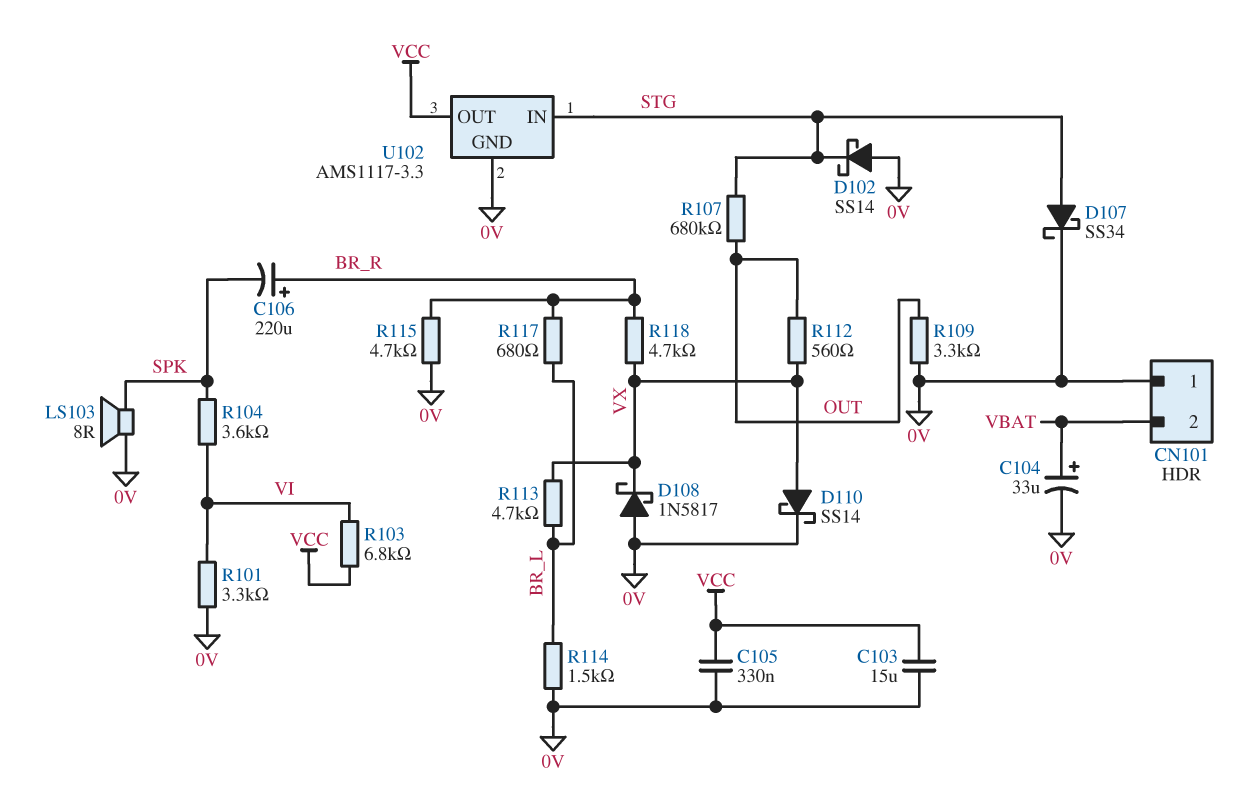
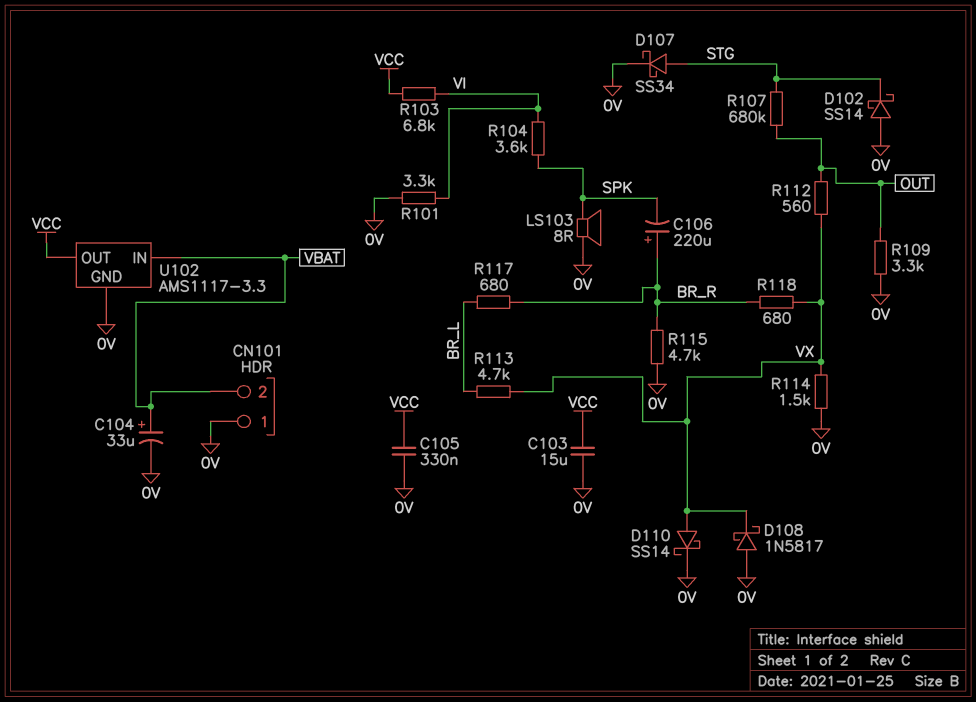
R114: 1.5k (0V, BR_L) -> 1.5k (0V, VX)
R118: 4.7k (BR_R, VX) -> 680 (BR_R, VX)
U102 pin IN: STG -> VBAT

